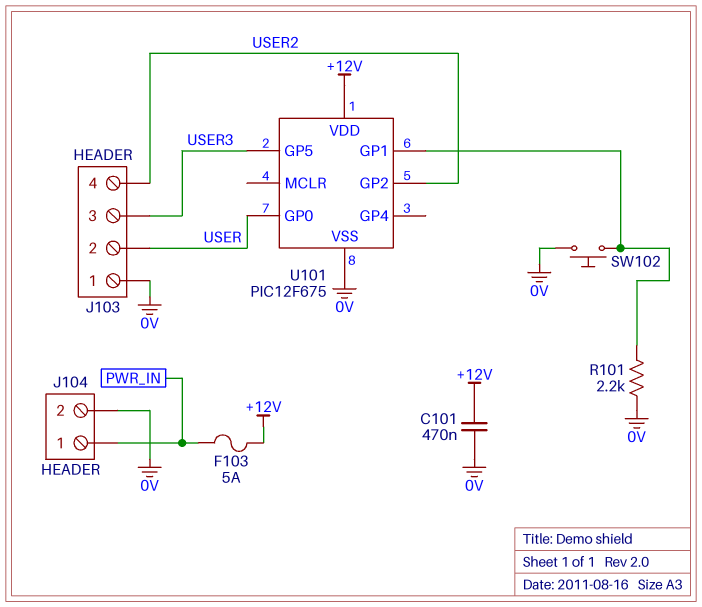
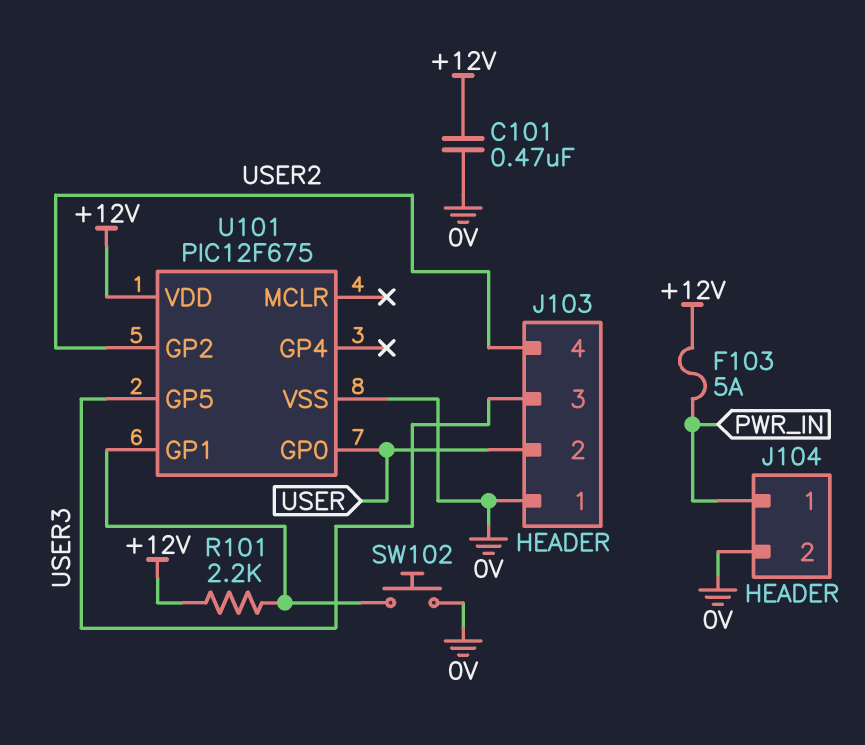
R101: 2.2k (0V, U101/GP1) -> 2.2k (+12V, U101/GP1)

